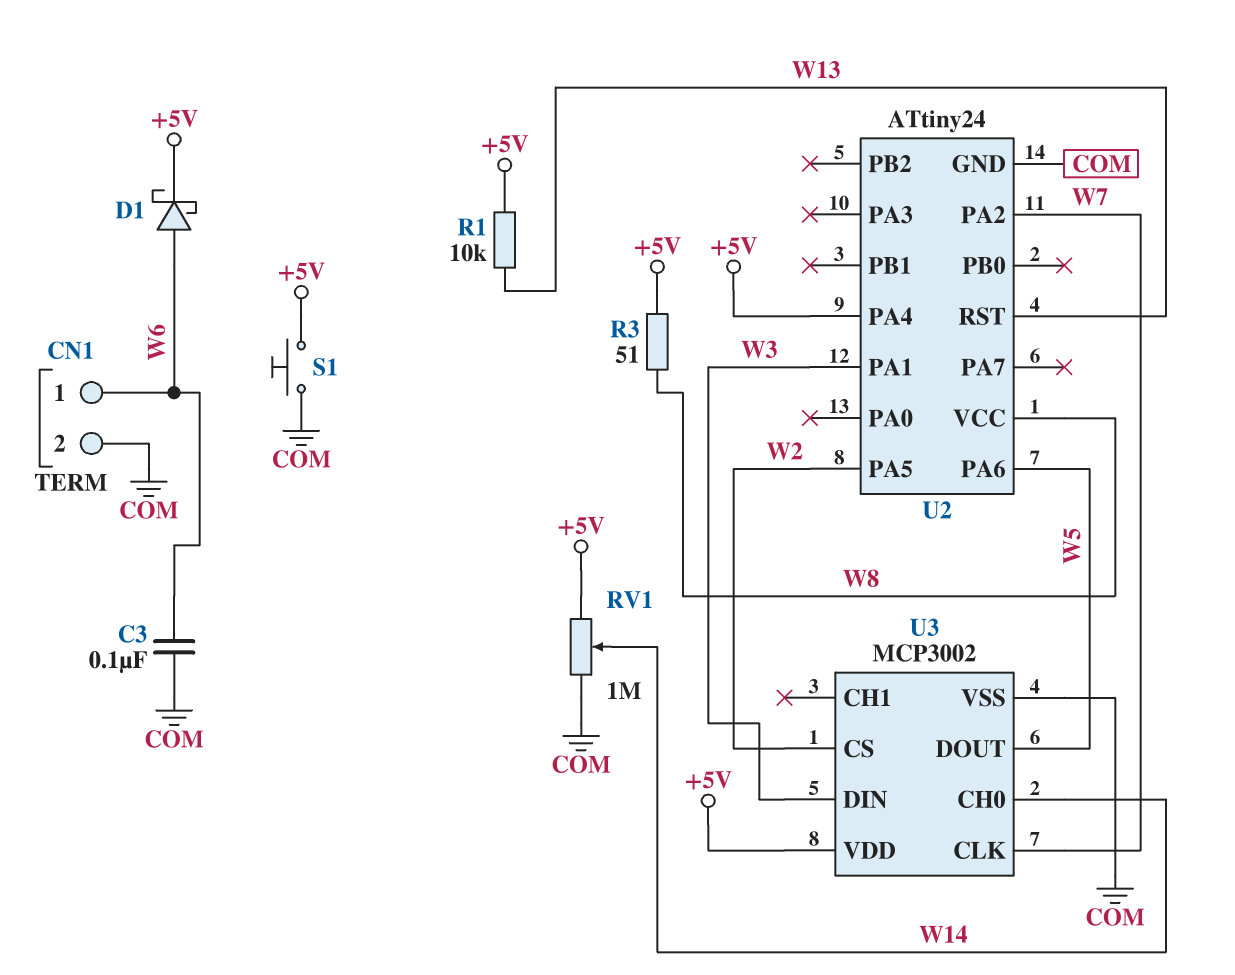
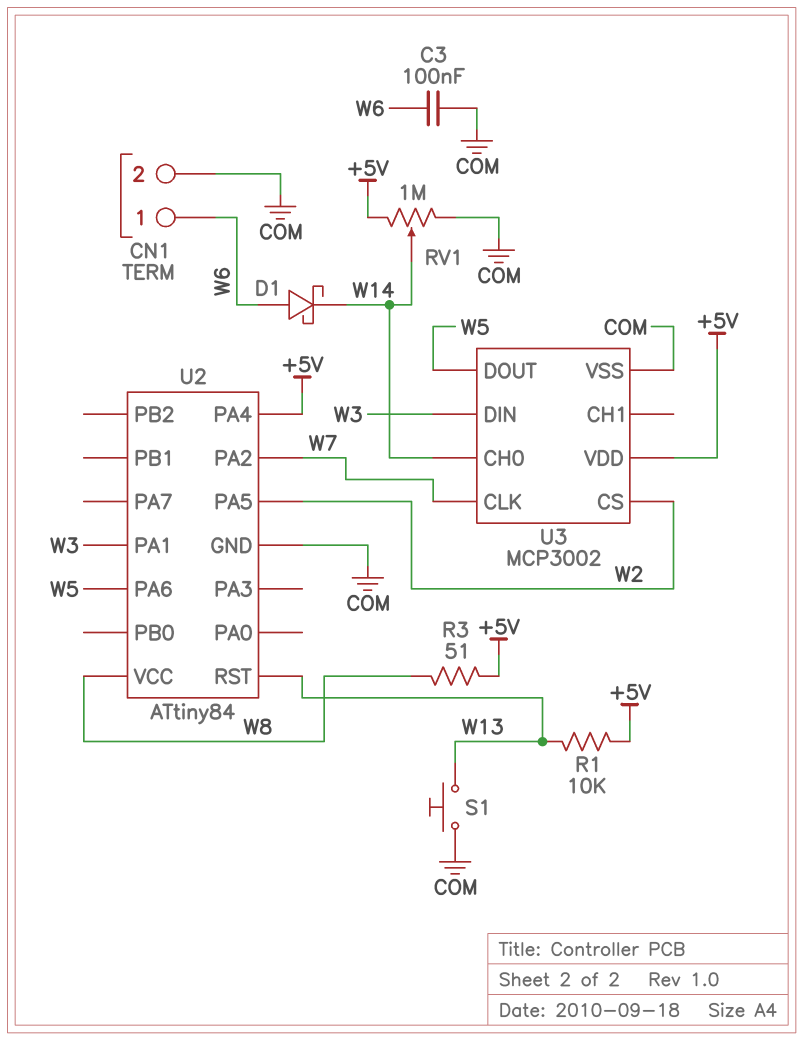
D1: schottky (A W6, K +5V) -> schottky (A W6, K W14)
S1: button (+5V, COM) -> button (COM, W13)
U2: ATtiny24 -> ATtiny84

